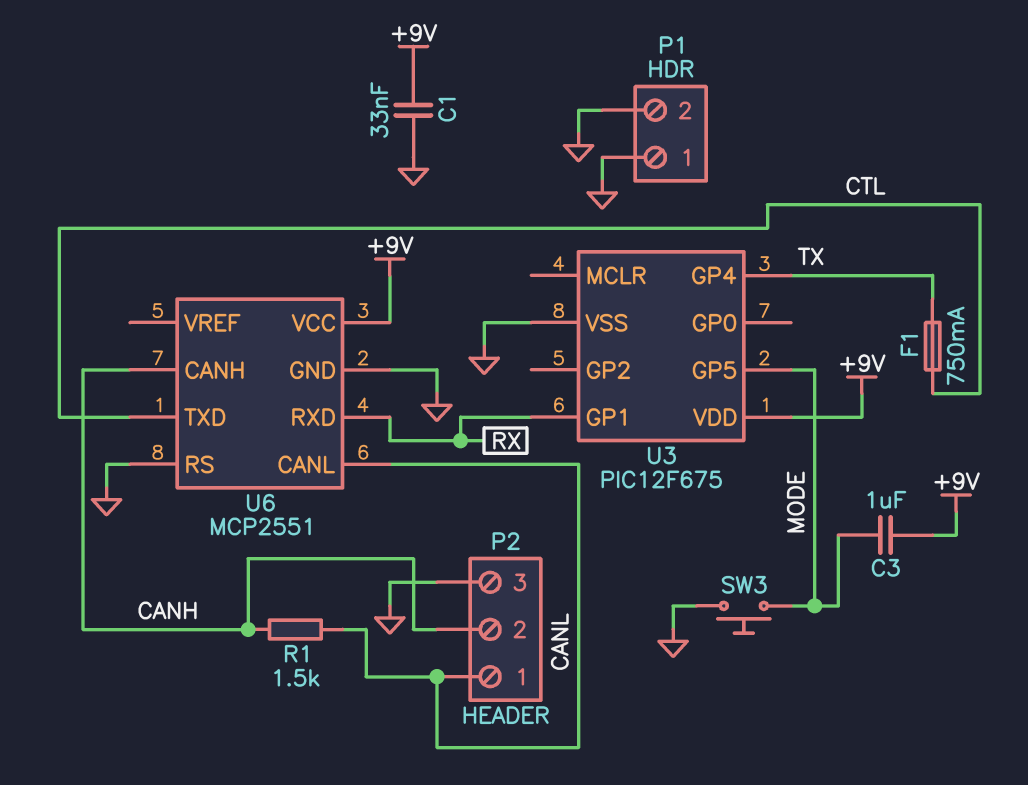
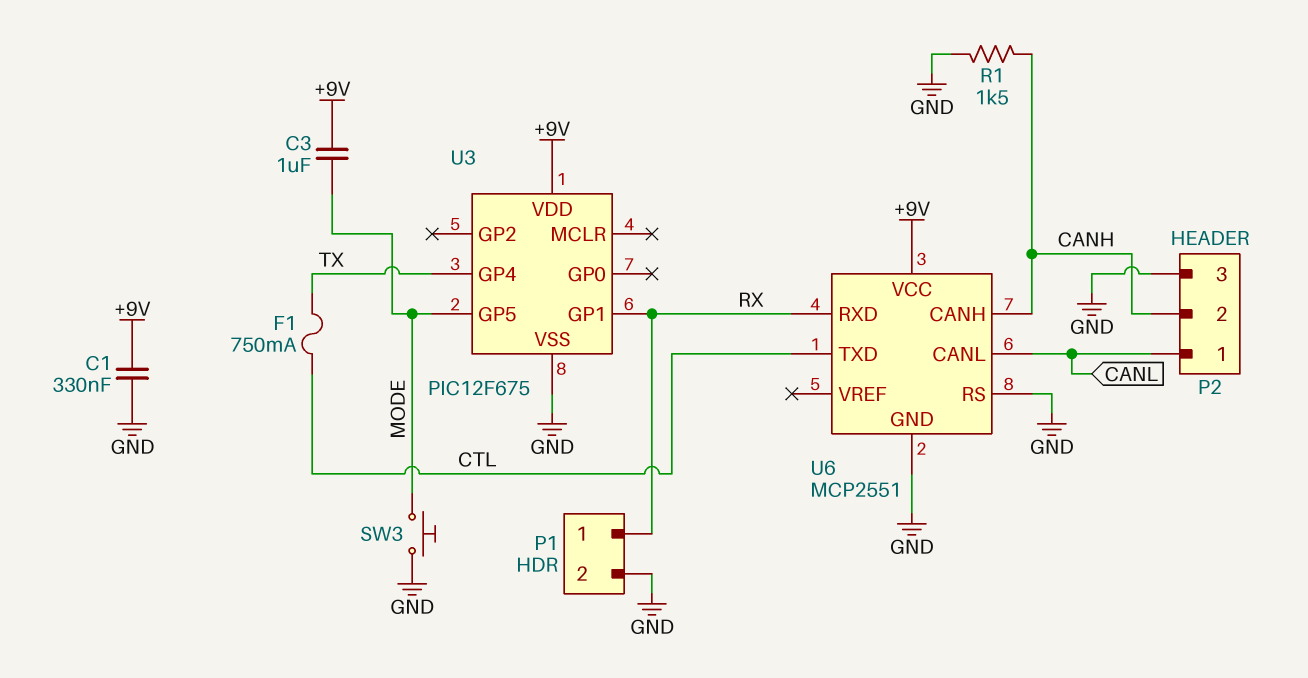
C1: 33nF (+9V, GND) -> 330nF (+9V, GND)
P1 pin 1: GND -> RX
R1: 1.5k (CANH, CANL) -> 1.5k (CANH, GND)

